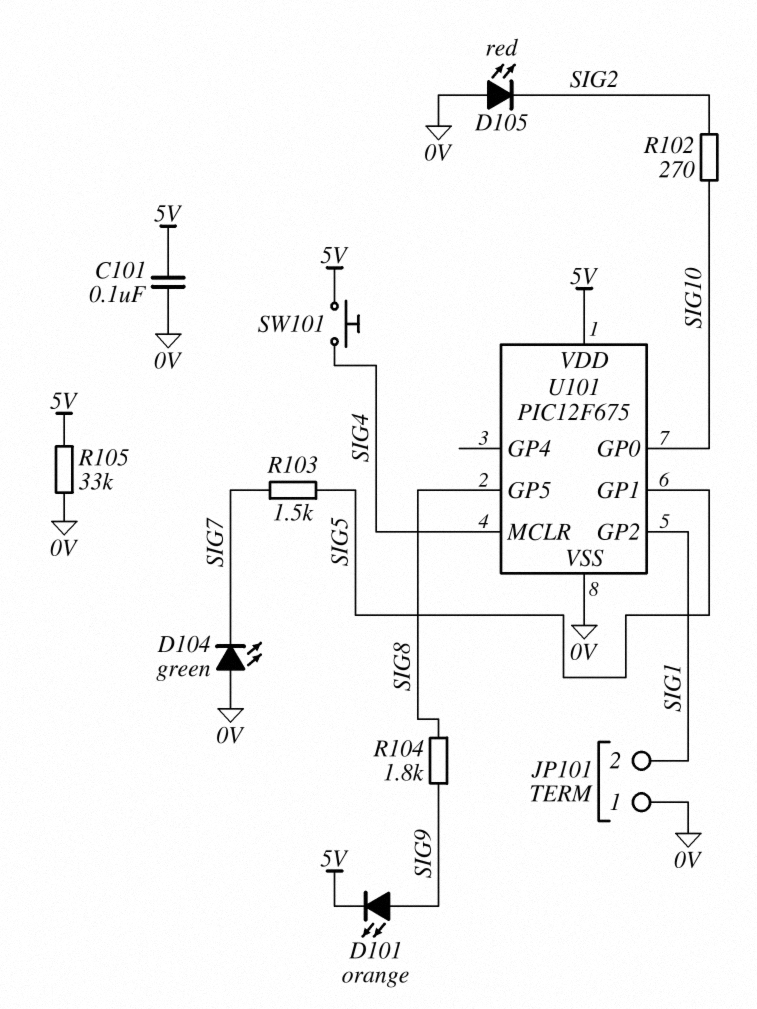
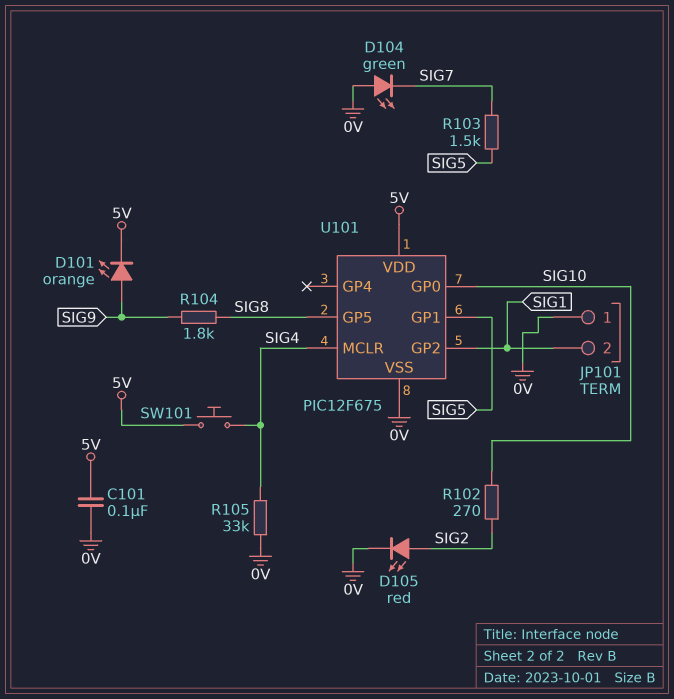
D105: LED red (A 0V, K SIG2) -> LED red (A SIG2, K 0V)
R105: 33k (0V, 5V) -> 33k (0V, SIG4)

